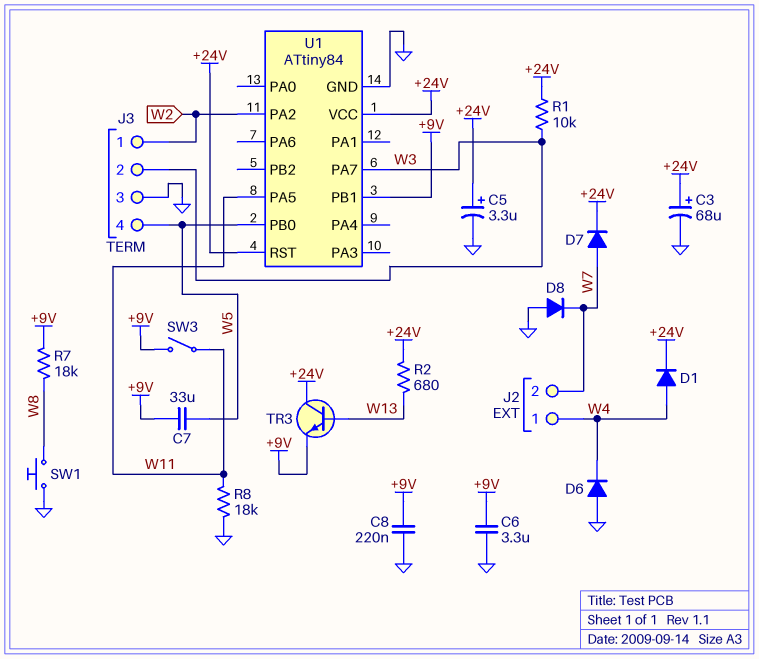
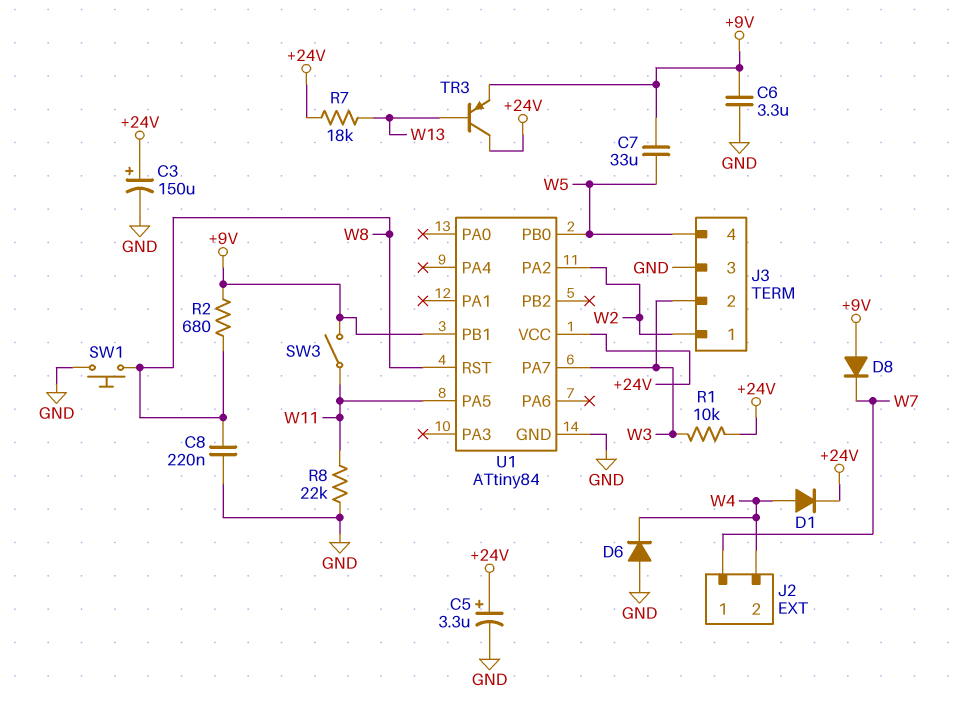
C3: 68uF (plus +24V, minus GND) -> 150uF (plus +24V, minus GND)
C8: 220nF (+9V, GND) -> 220nF (GND, W8)
D7: diode (A W7, K +24V) -> none
D8: diode (A GND, K W7) -> diode (A +9V, K W7)
J2 pin 1: W4 -> W7
J2 pin 2: W7 -> W4
R2: 680 (+24V, W13) -> 680 (+9V, W8)
R7: 18k (+9V, W8) -> 18k (+24V, W13)
R8: 18k (GND, W11) -> 22k (GND, W11)
TR3: NPN (B W13, C +24V, E +9V) -> PNP (B W13, C +24V, E +9V)
U1 pin RST: +24V -> W8

